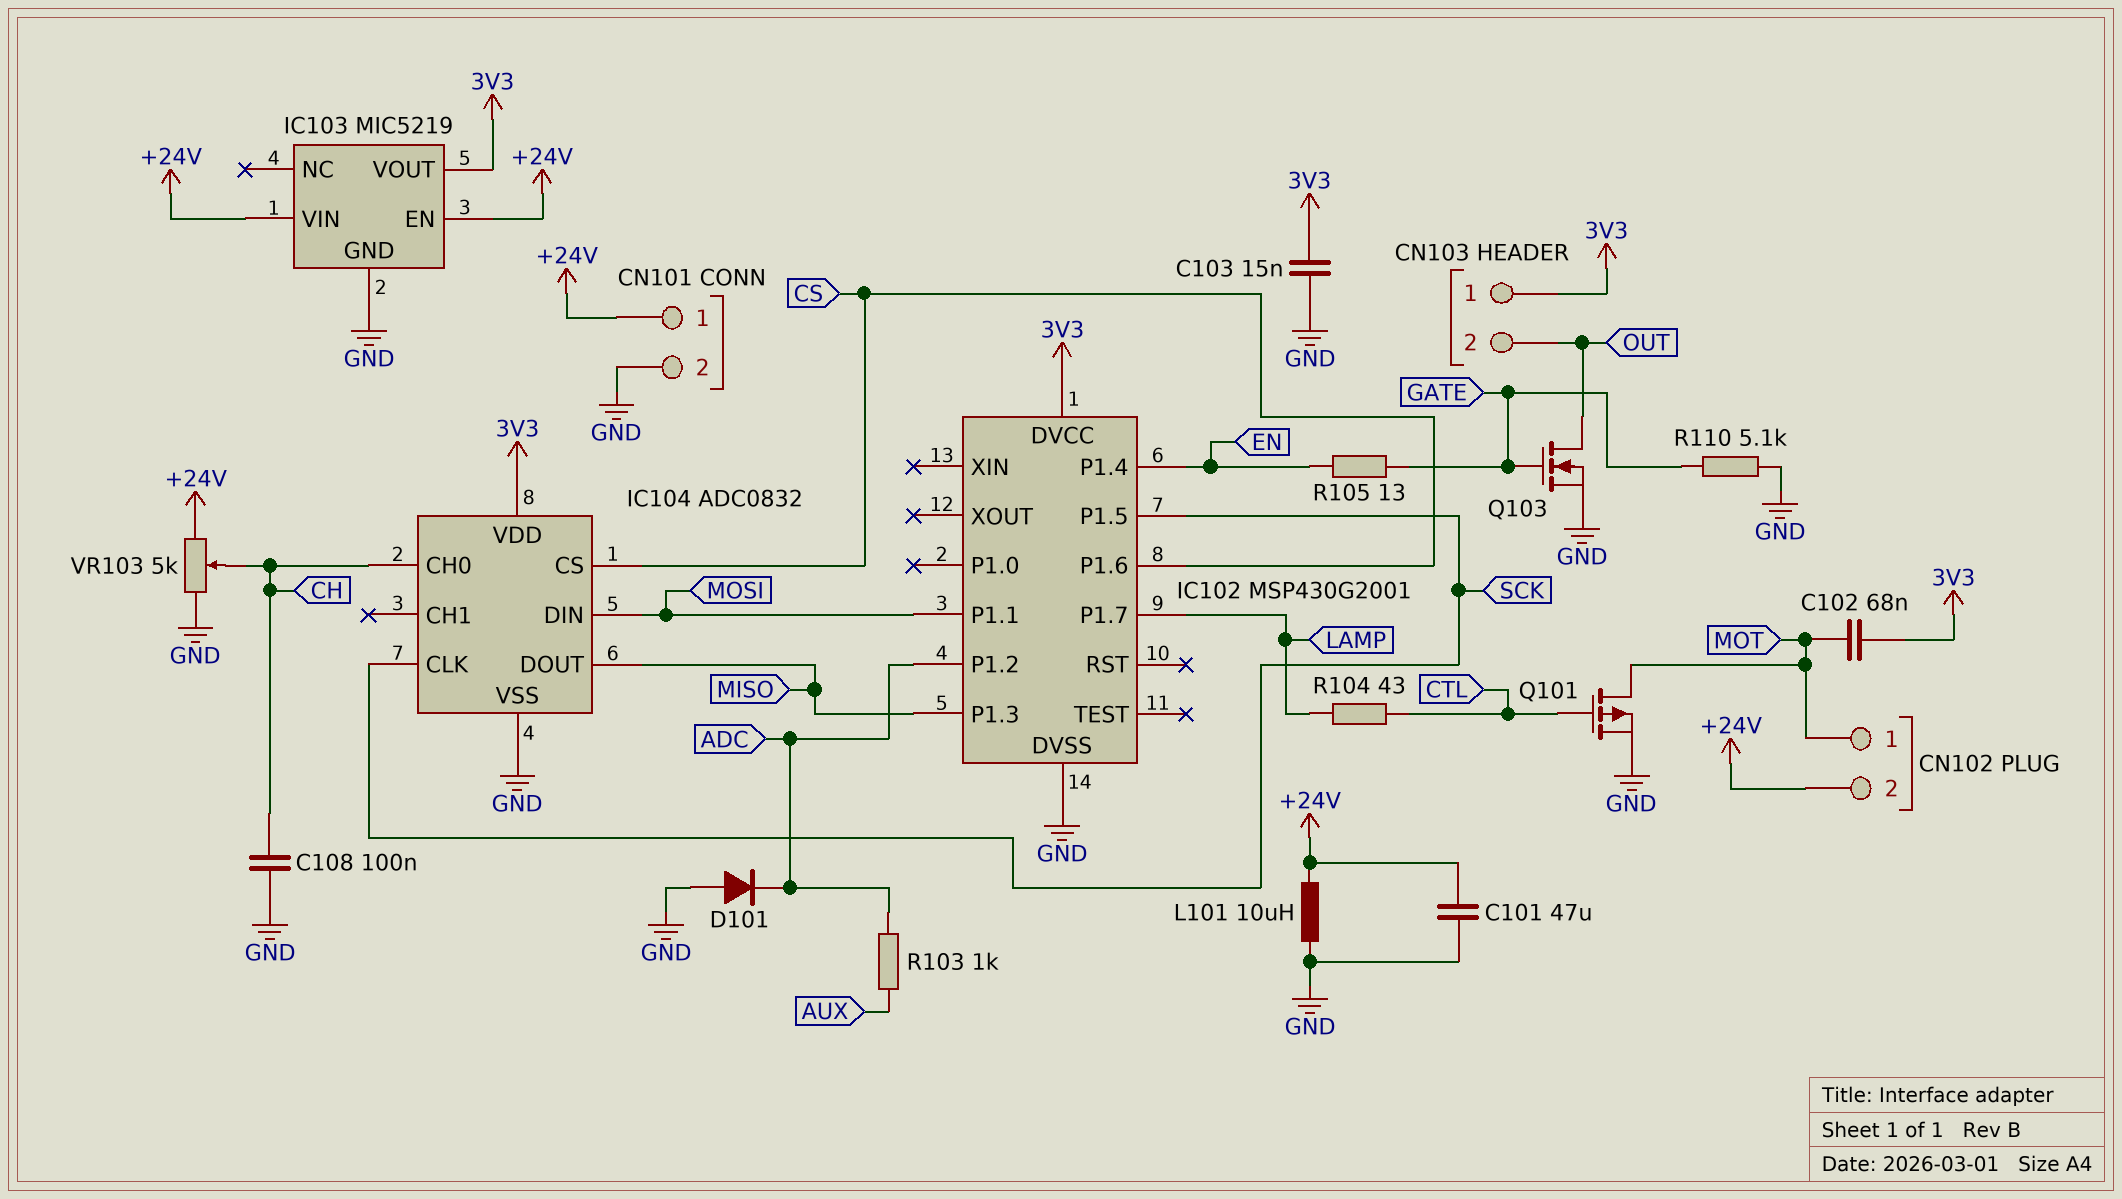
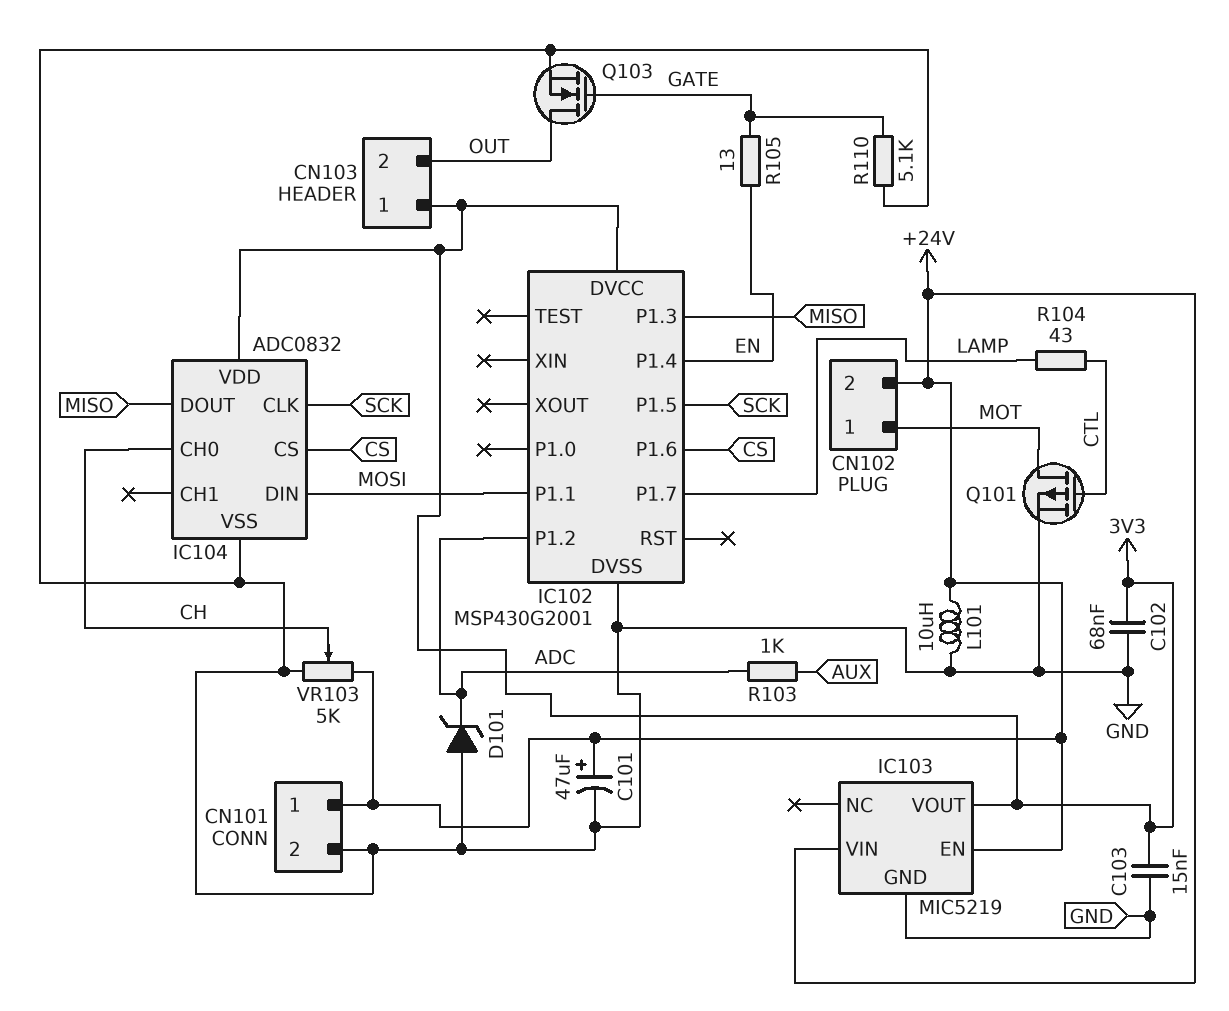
C101: 47uF (+24V, GND) -> 47uF (plus +24V, minus GND)
C102: 68nF (3V3, MOT) -> 68nF (3V3, GND)
C108: 100nF (CH, GND) -> none
D101: diode (A GND, K ADC) -> zener (A GND, K ADC)

